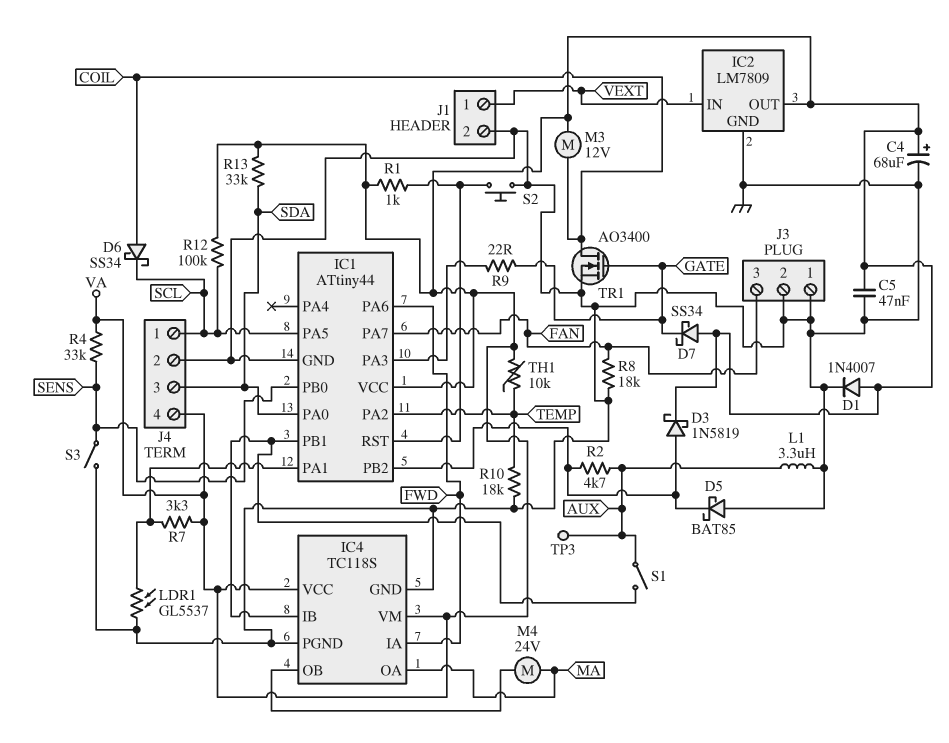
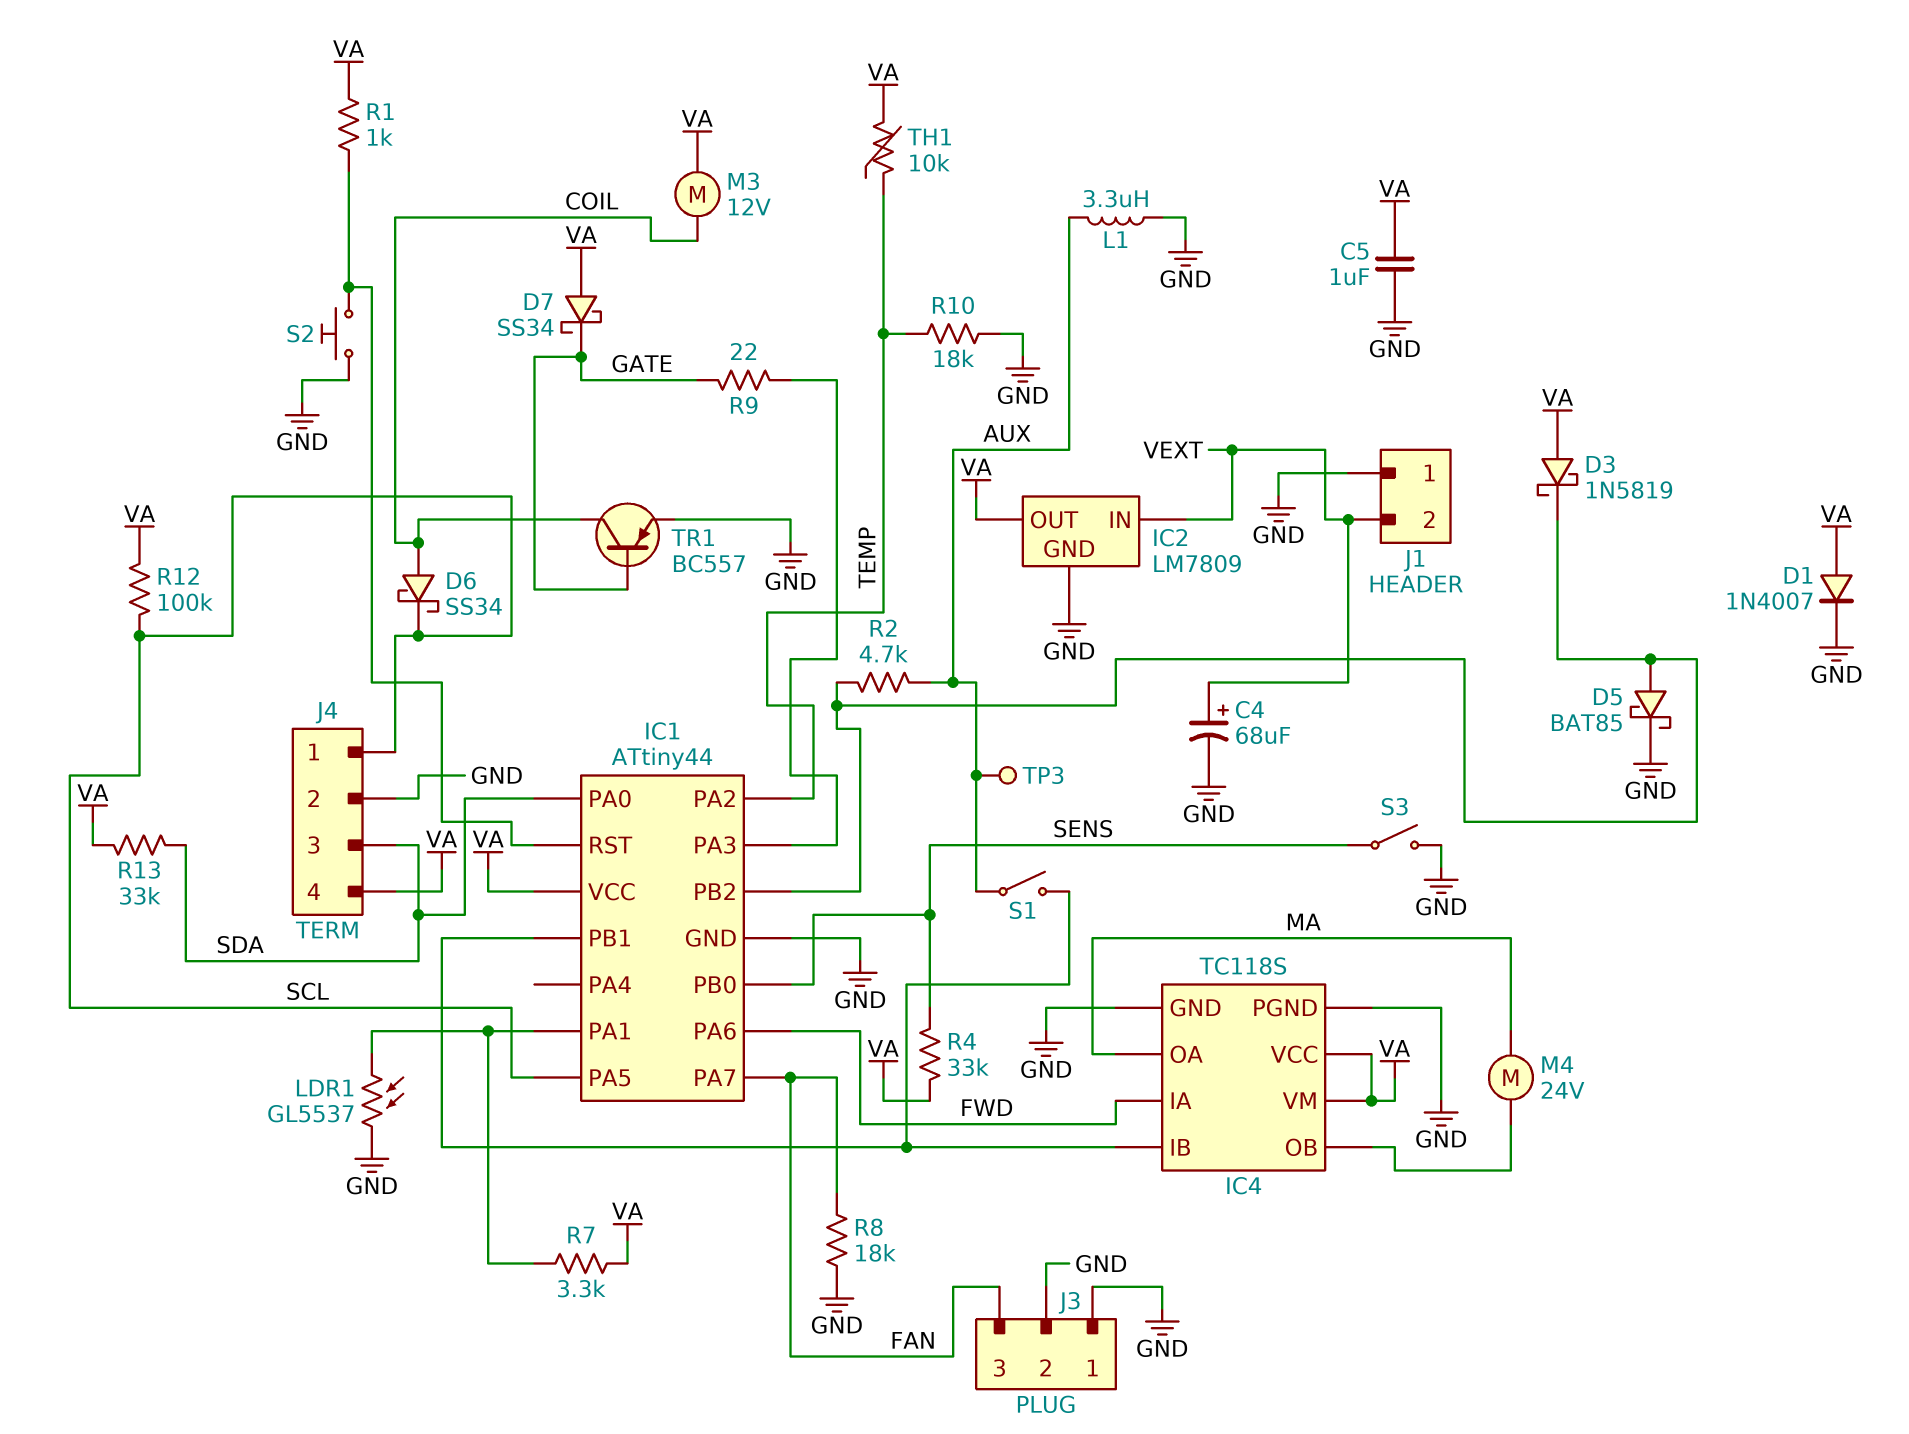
C4: 68uF (plus VA, minus GND) -> 68uF (plus VEXT, minus GND)
C5: 47nF (GND, VA) -> 1uF (GND, VA)
D3: schottky 1N5819 (A IC1/PB2, K VA) -> schottky 1N5819 (A VA, K IC1/PB2)
D5: schottky BAT85 (A GND, K IC1/PB2) -> schottky BAT85 (A IC1/PB2, K GND)
J1 pin 1: VEXT -> GND
J1 pin 2: GND -> VEXT
TR1: NMOS AO3400 (G GATE, D COIL, S GND) -> PNP BC557 (B GATE, C COIL, E GND)

